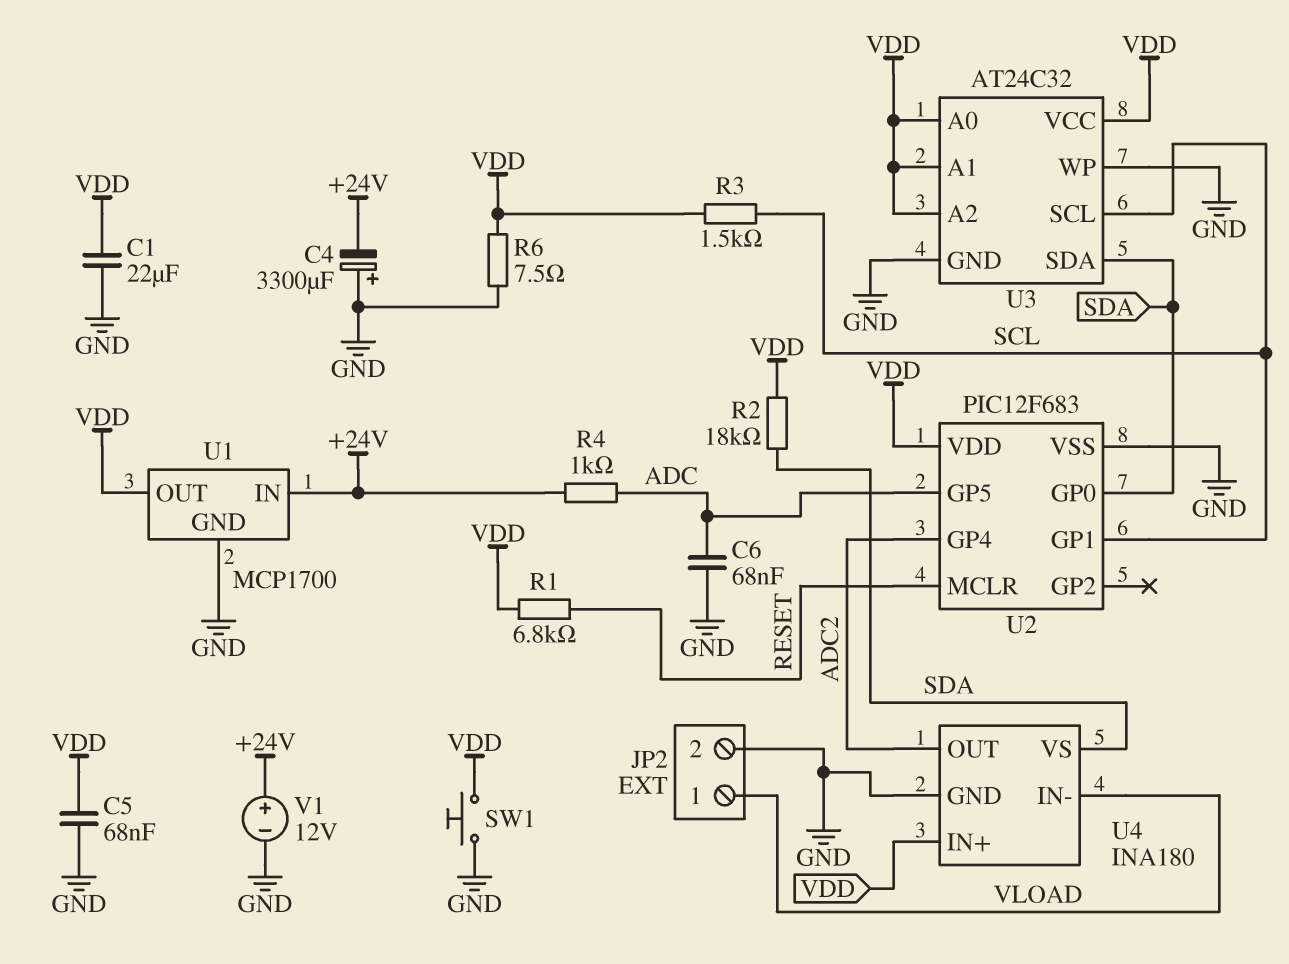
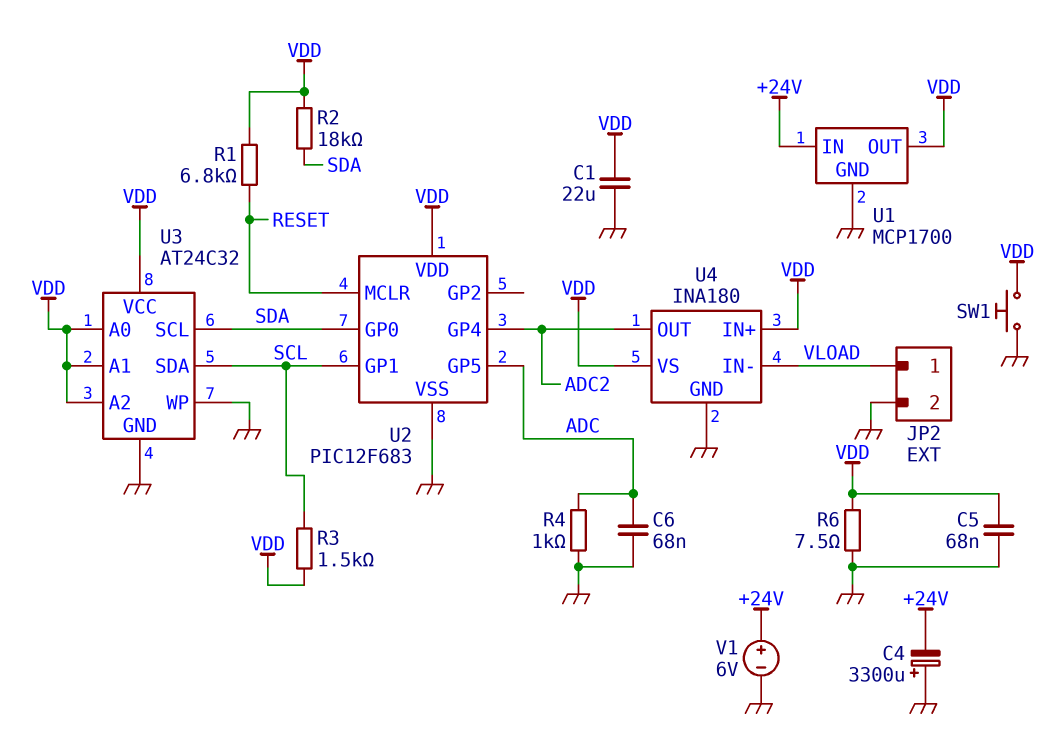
R4: 1k (+24V, ADC) -> 1k (ADC, GND)
U3 pin SCL: SCL -> SDA
U3 pin SDA: SDA -> SCL
U4 pin VS: SDA -> VDD
V1: 12V (plus +24V, minus GND) -> 6V (plus +24V, minus GND)

